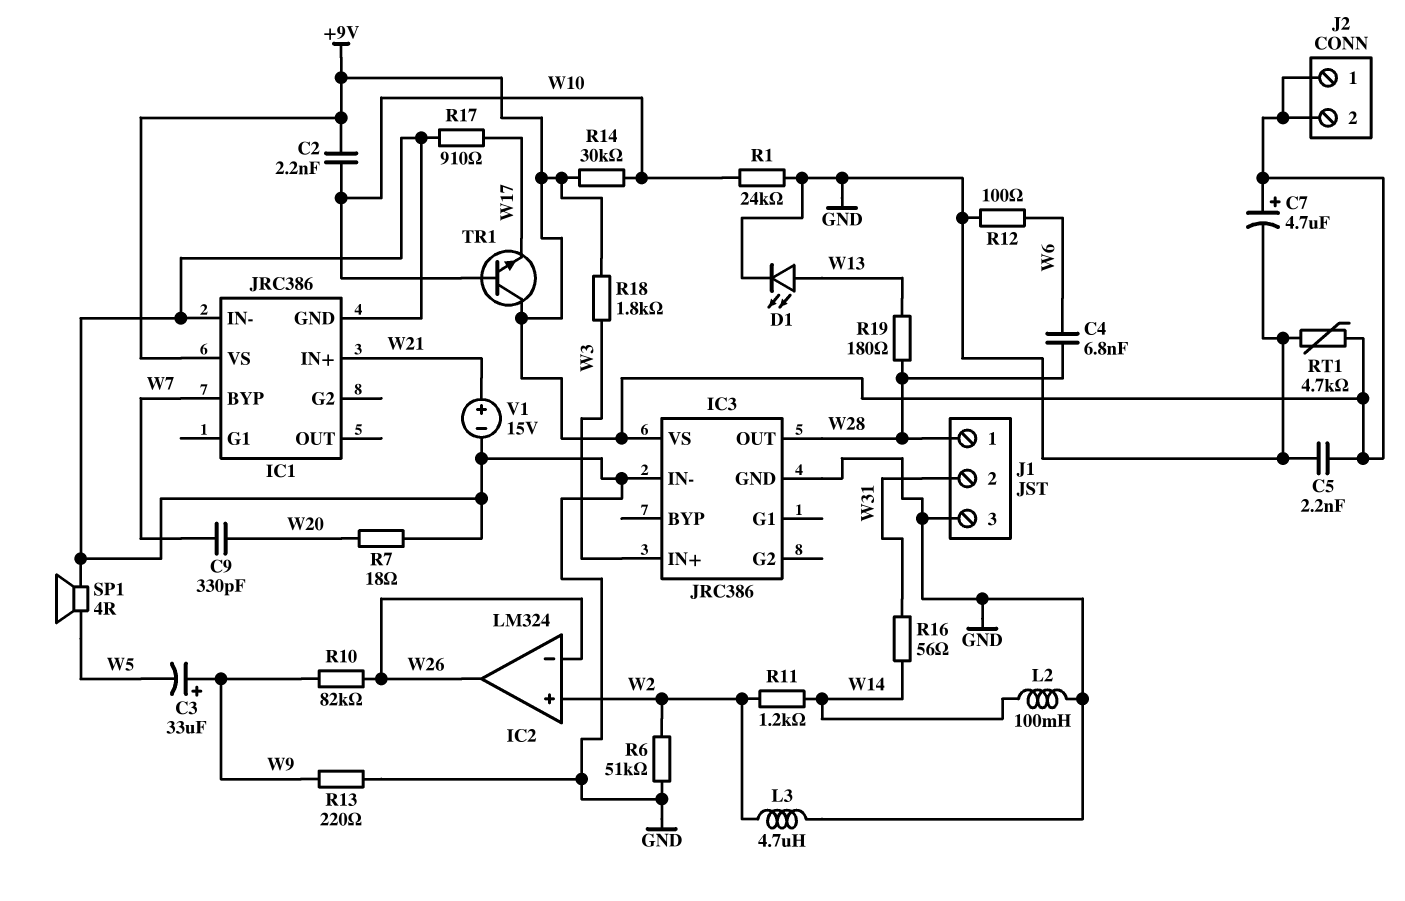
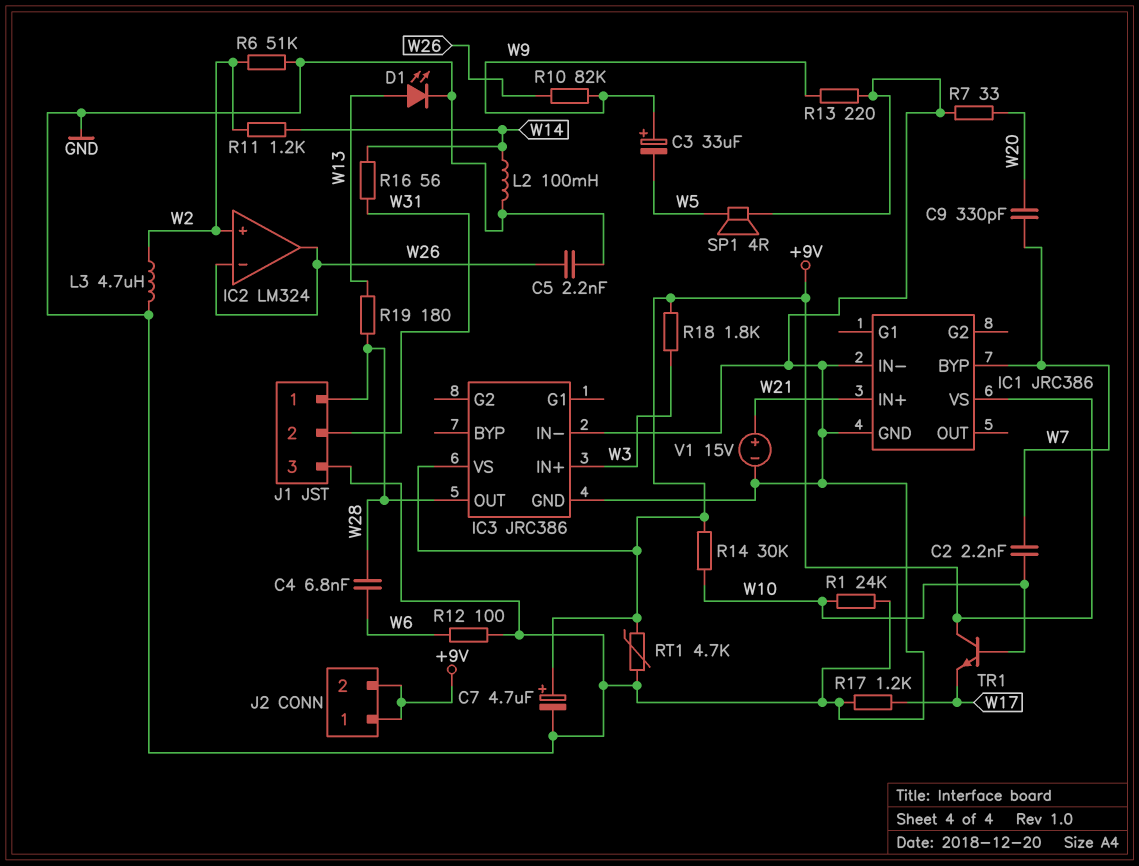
C2: 2.2nF (+9V, W10) -> 2.2nF (W7, W10)
C5: 2.2nF (+9V, GND) -> 2.2nF (GND, W26)
R7: 18 (GND, W20) -> 33 (GND, W20)
R17: 910 (GND, W17) -> 1.2k (GND, W17)

